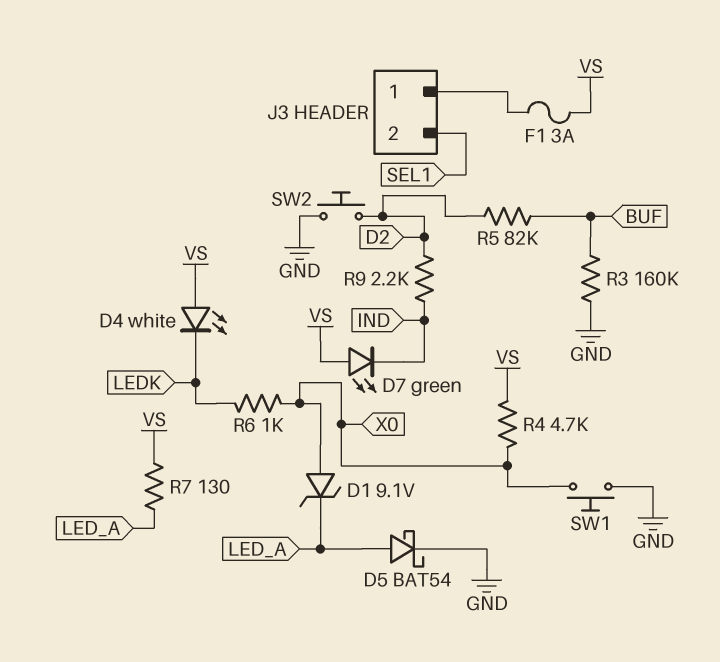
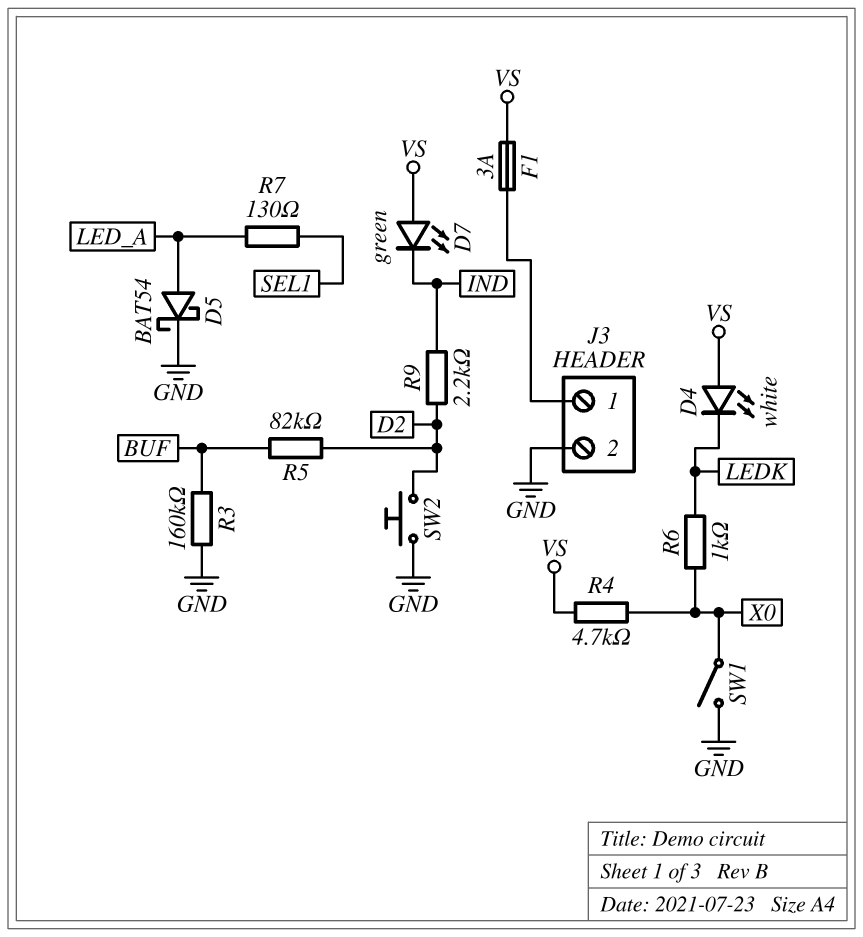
D1: zener 9.1V (A X0, K LED_A) -> none
J3 pin 2: SEL1 -> GND
R7: 130 (LED_A, VS) -> 130 (LED_A, SEL1)
SW1: button (GND, X0) -> switch (GND, X0)

